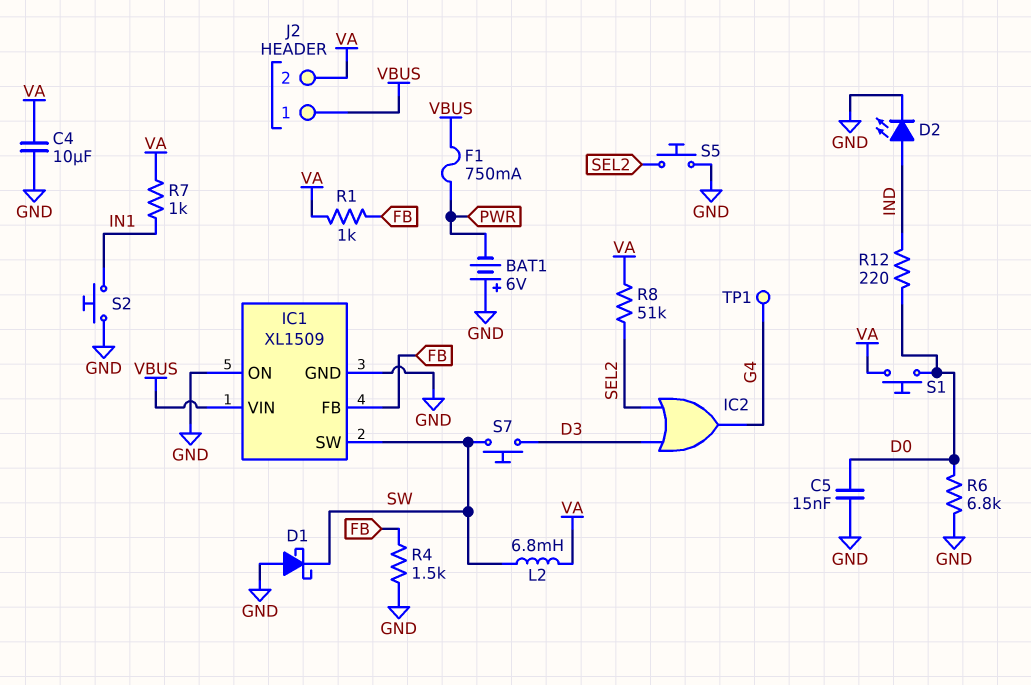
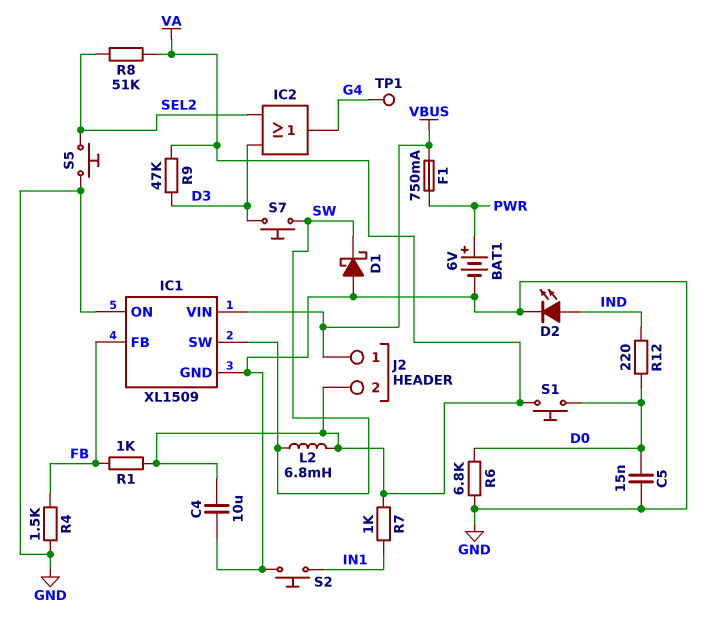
BAT1: 6V (plus GND, minus PWR) -> 6V (plus PWR, minus GND)
R9: none -> 47k (D3, VA)

